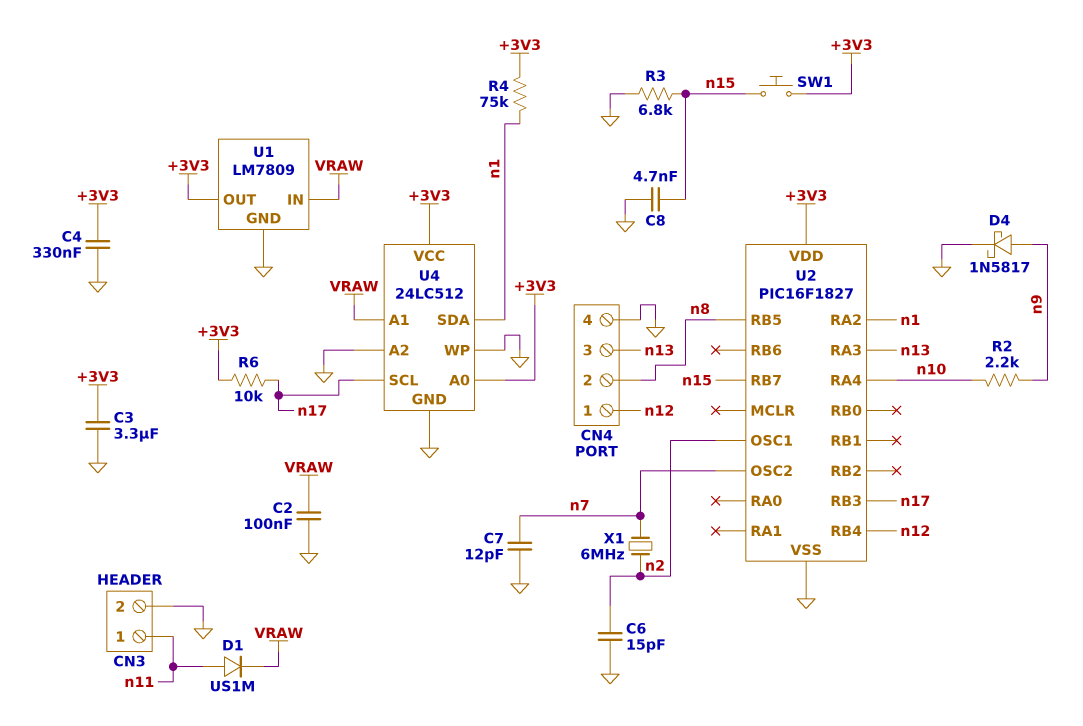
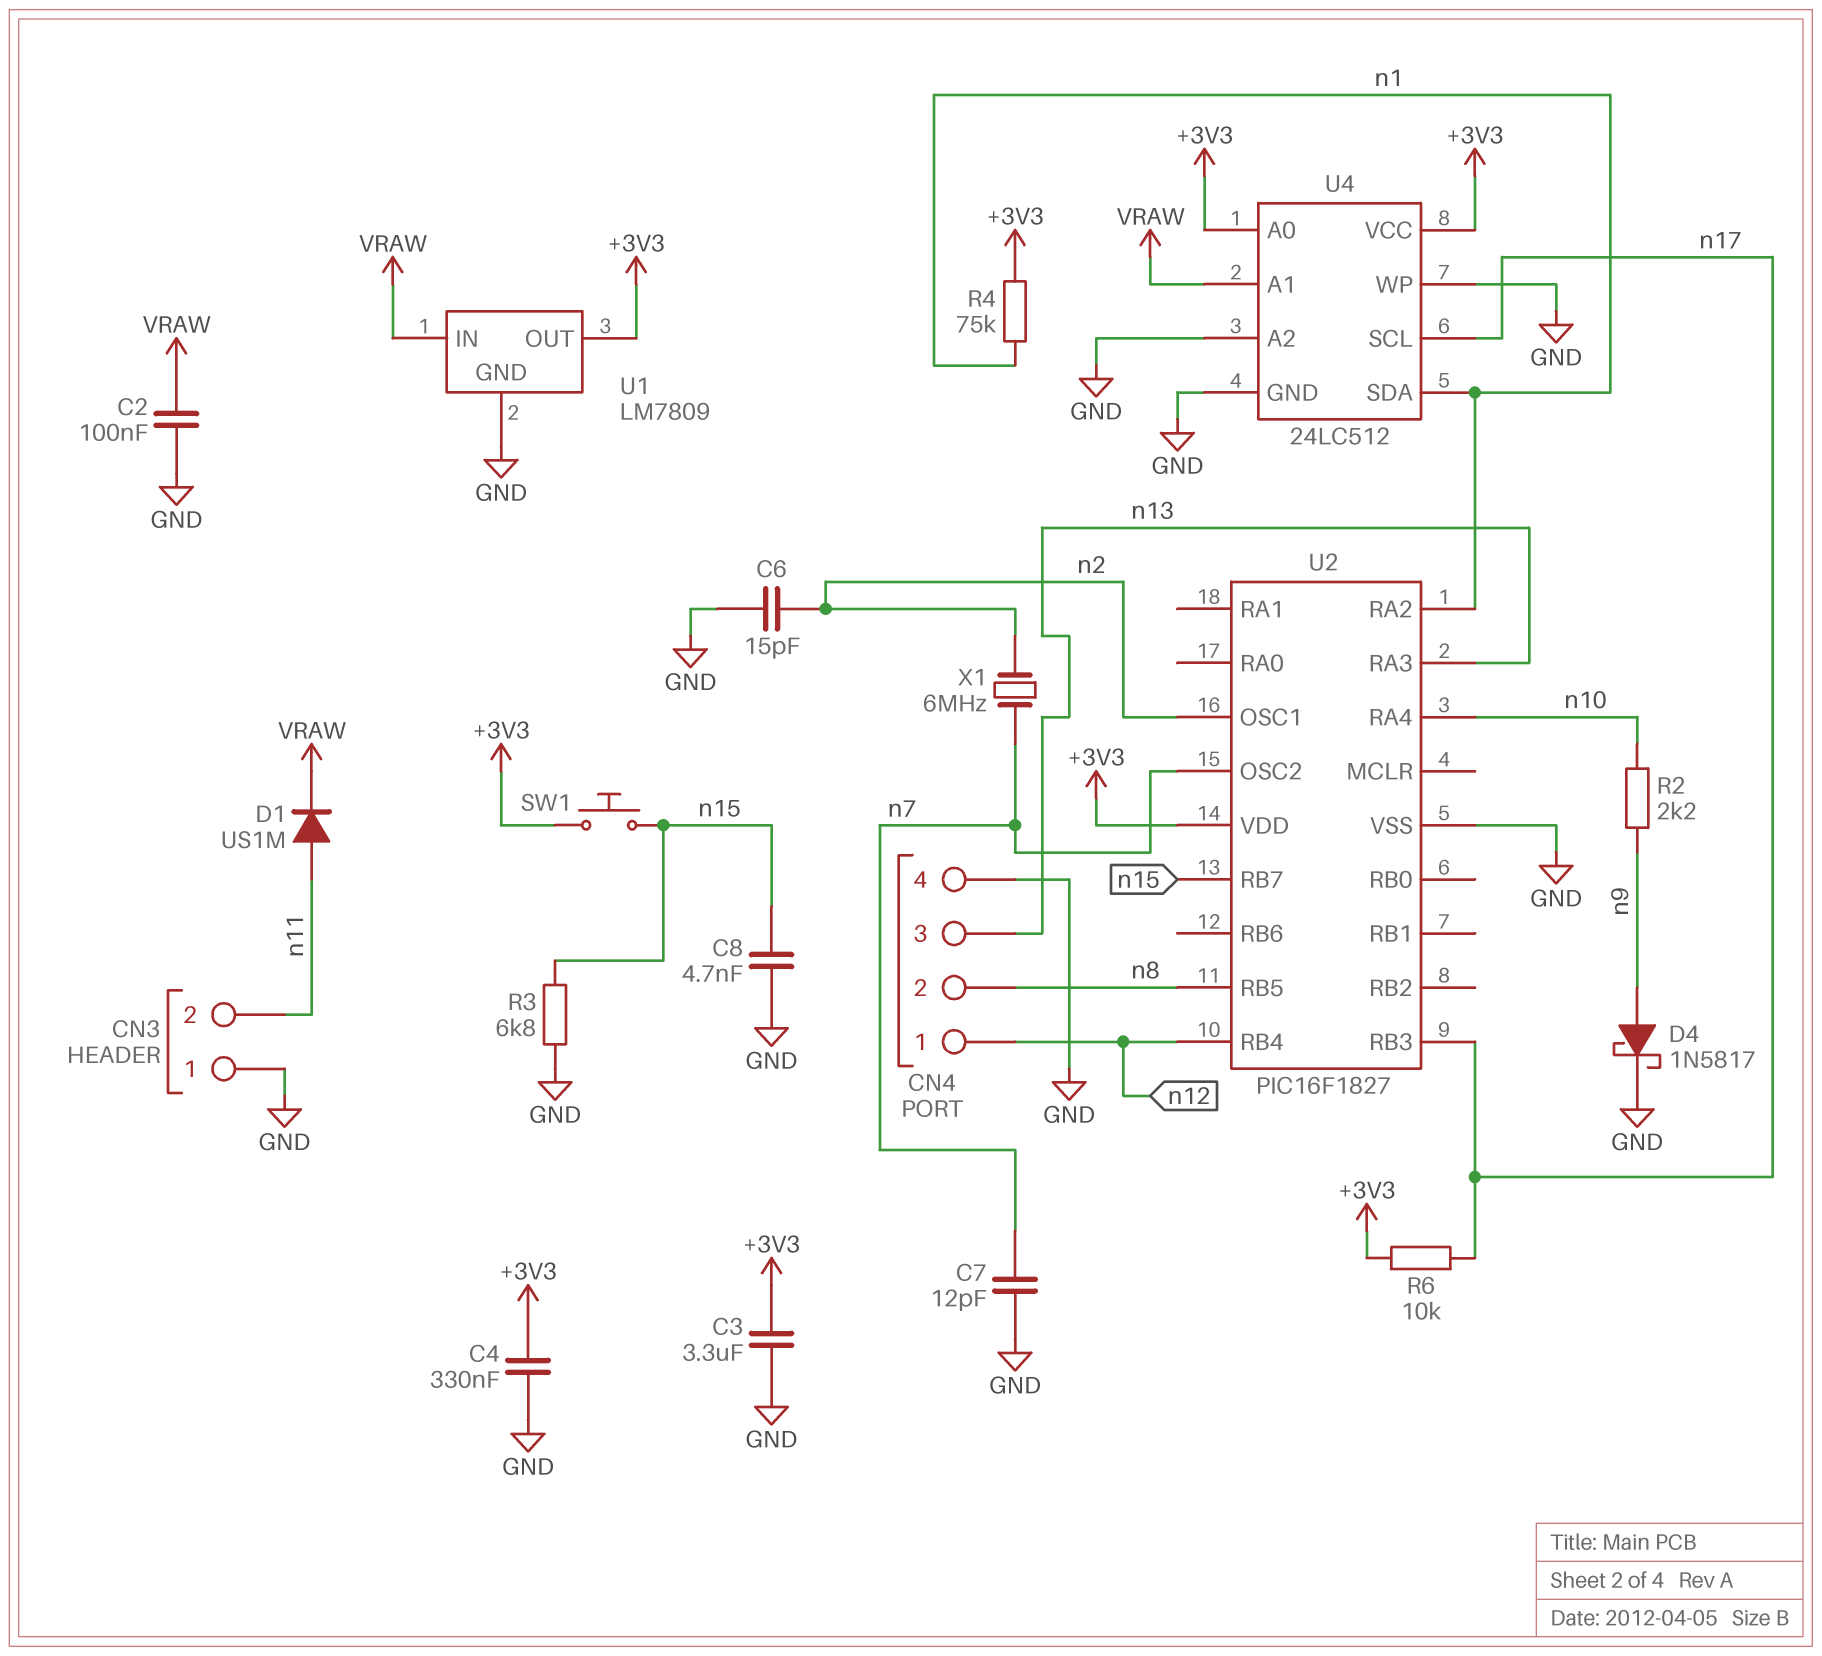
CN3 pin 1: n11 -> GND
CN3 pin 2: GND -> n11

